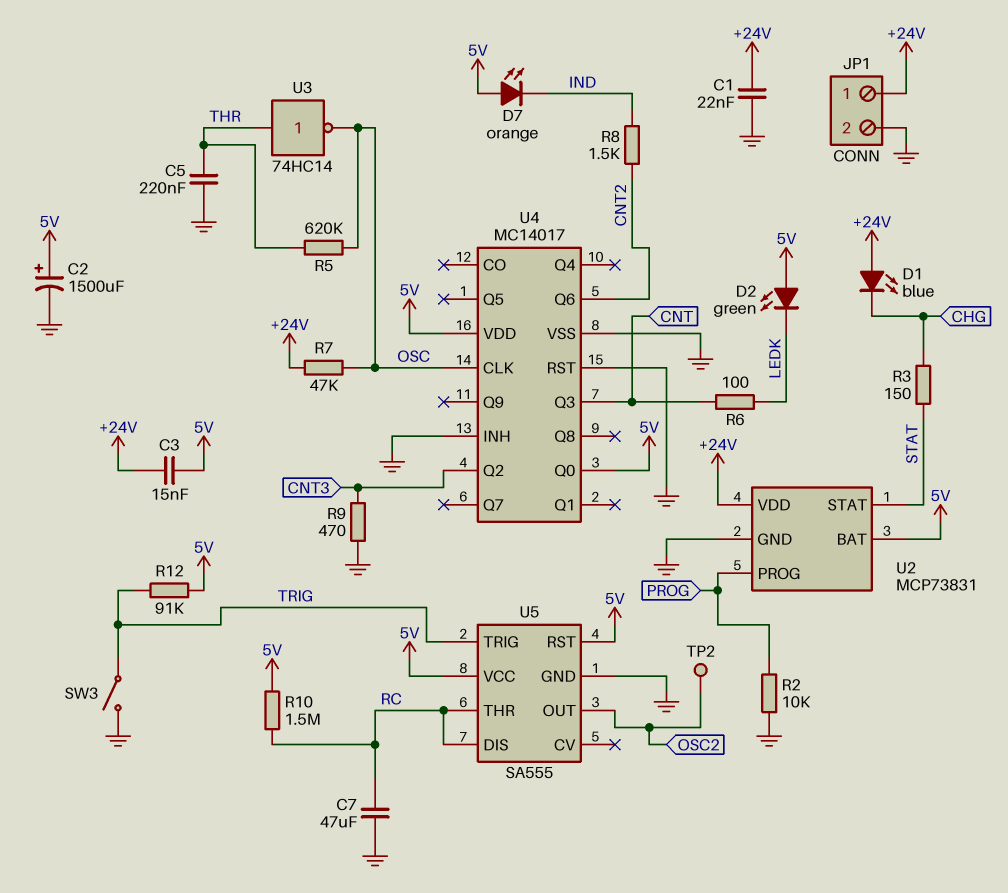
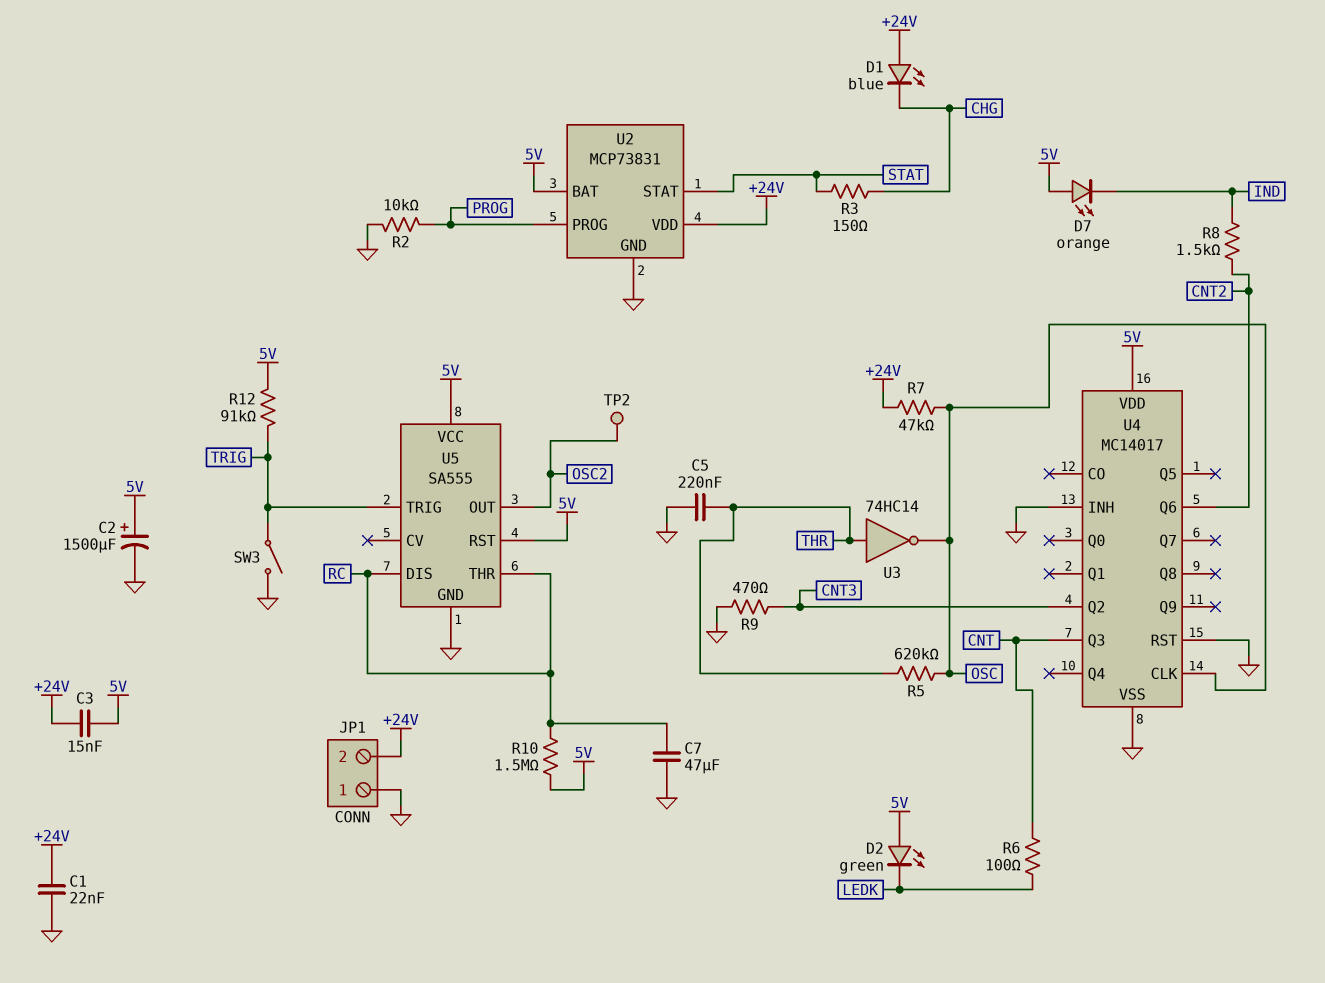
JP1 pin 1: +24V -> GND
JP1 pin 2: GND -> +24V
U4 pin Q0: 5V -> none

